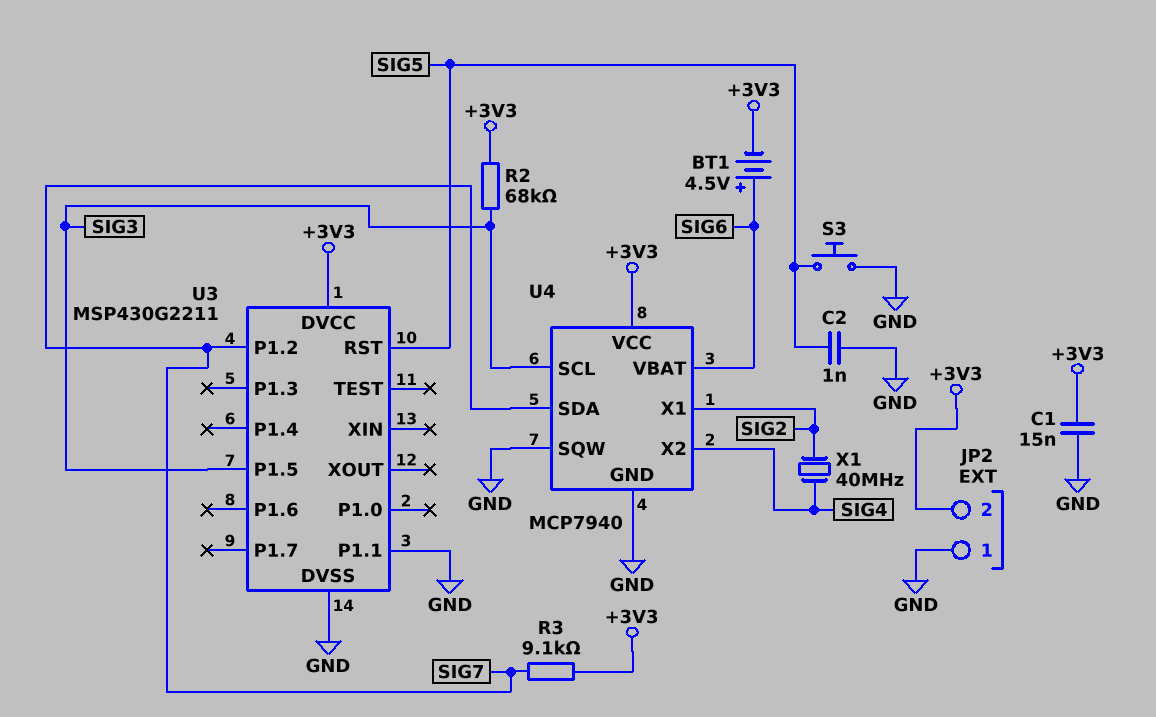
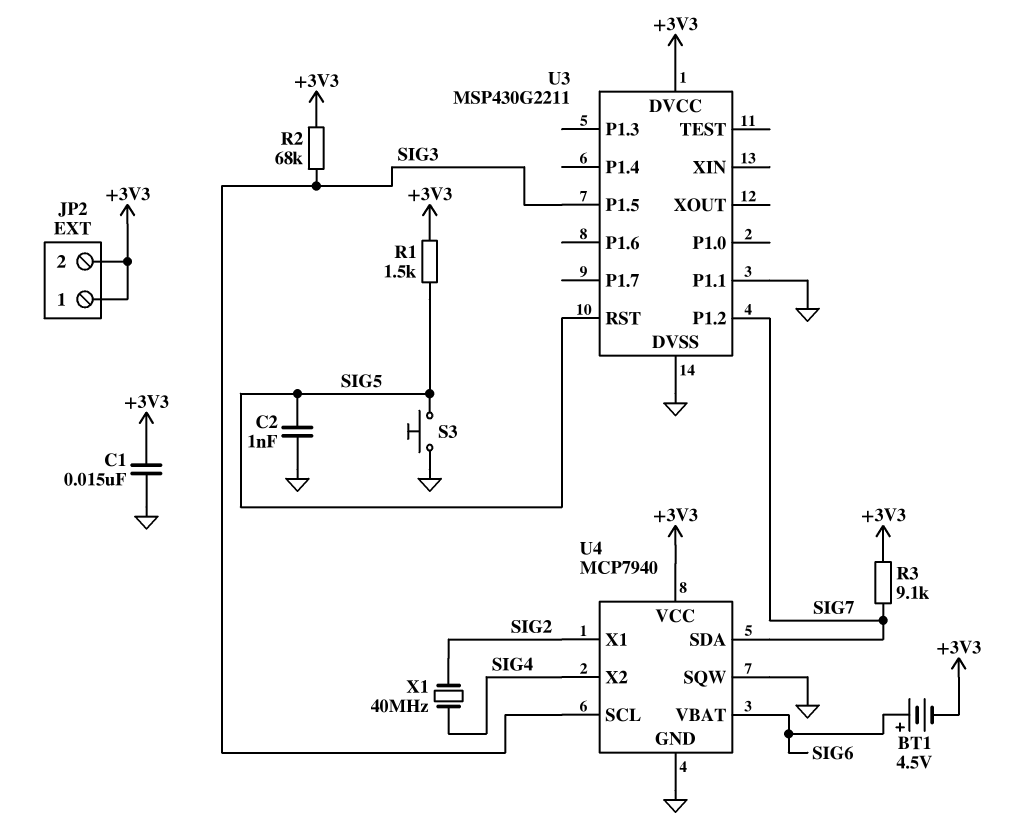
JP2 pin 1: GND -> +3V3
R1: none -> 1.5k (+3V3, SIG5)

